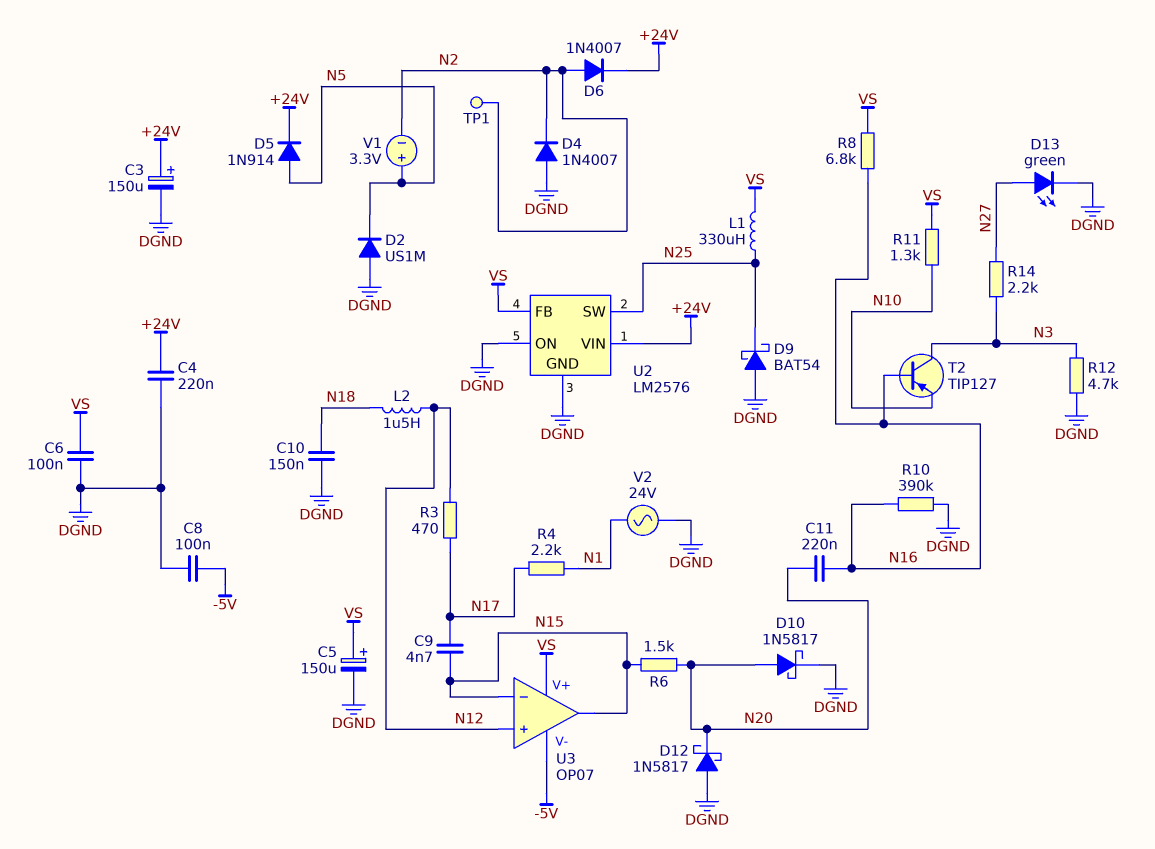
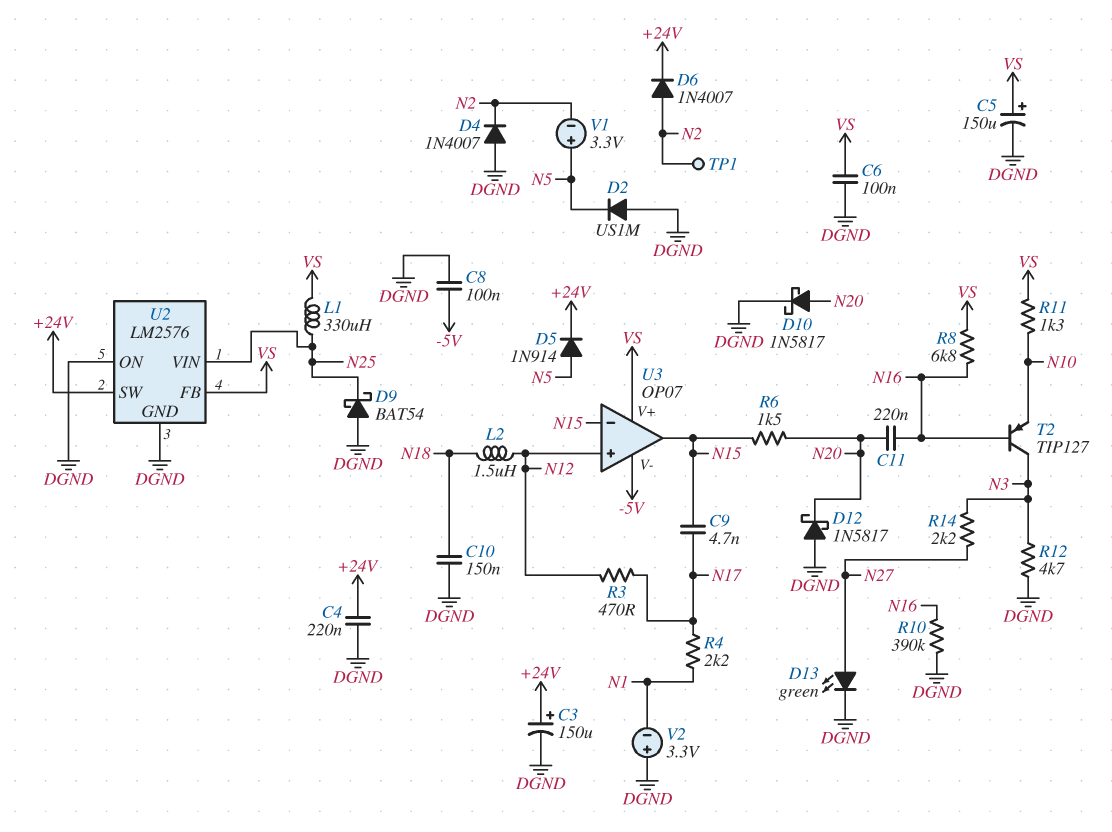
U2 pin SW: N25 -> +24V
U2 pin VIN: +24V -> N25
V2: AC 24V (DGND, N1) -> 3.3V (plus DGND, minus N1)

